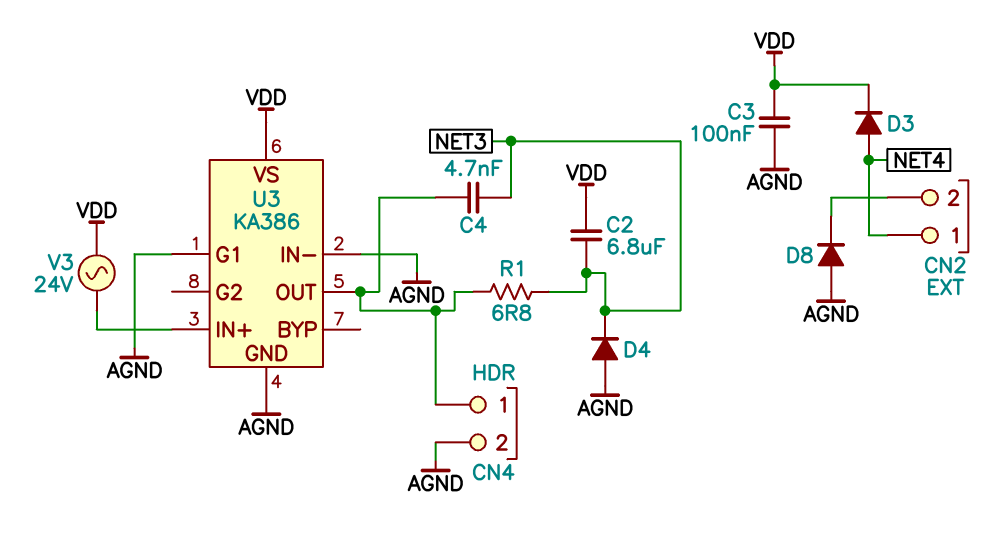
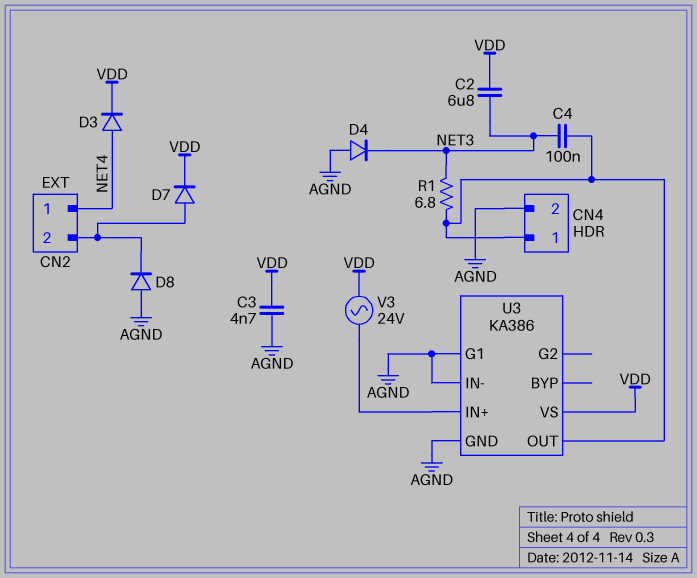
C3: 100nF (AGND, VDD) -> 4.7nF (AGND, VDD)
C4: 4.7nF (CN4/1, NET3) -> 100nF (CN4/1, NET3)
D7: none -> diode (A CN2/2, K VDD)

